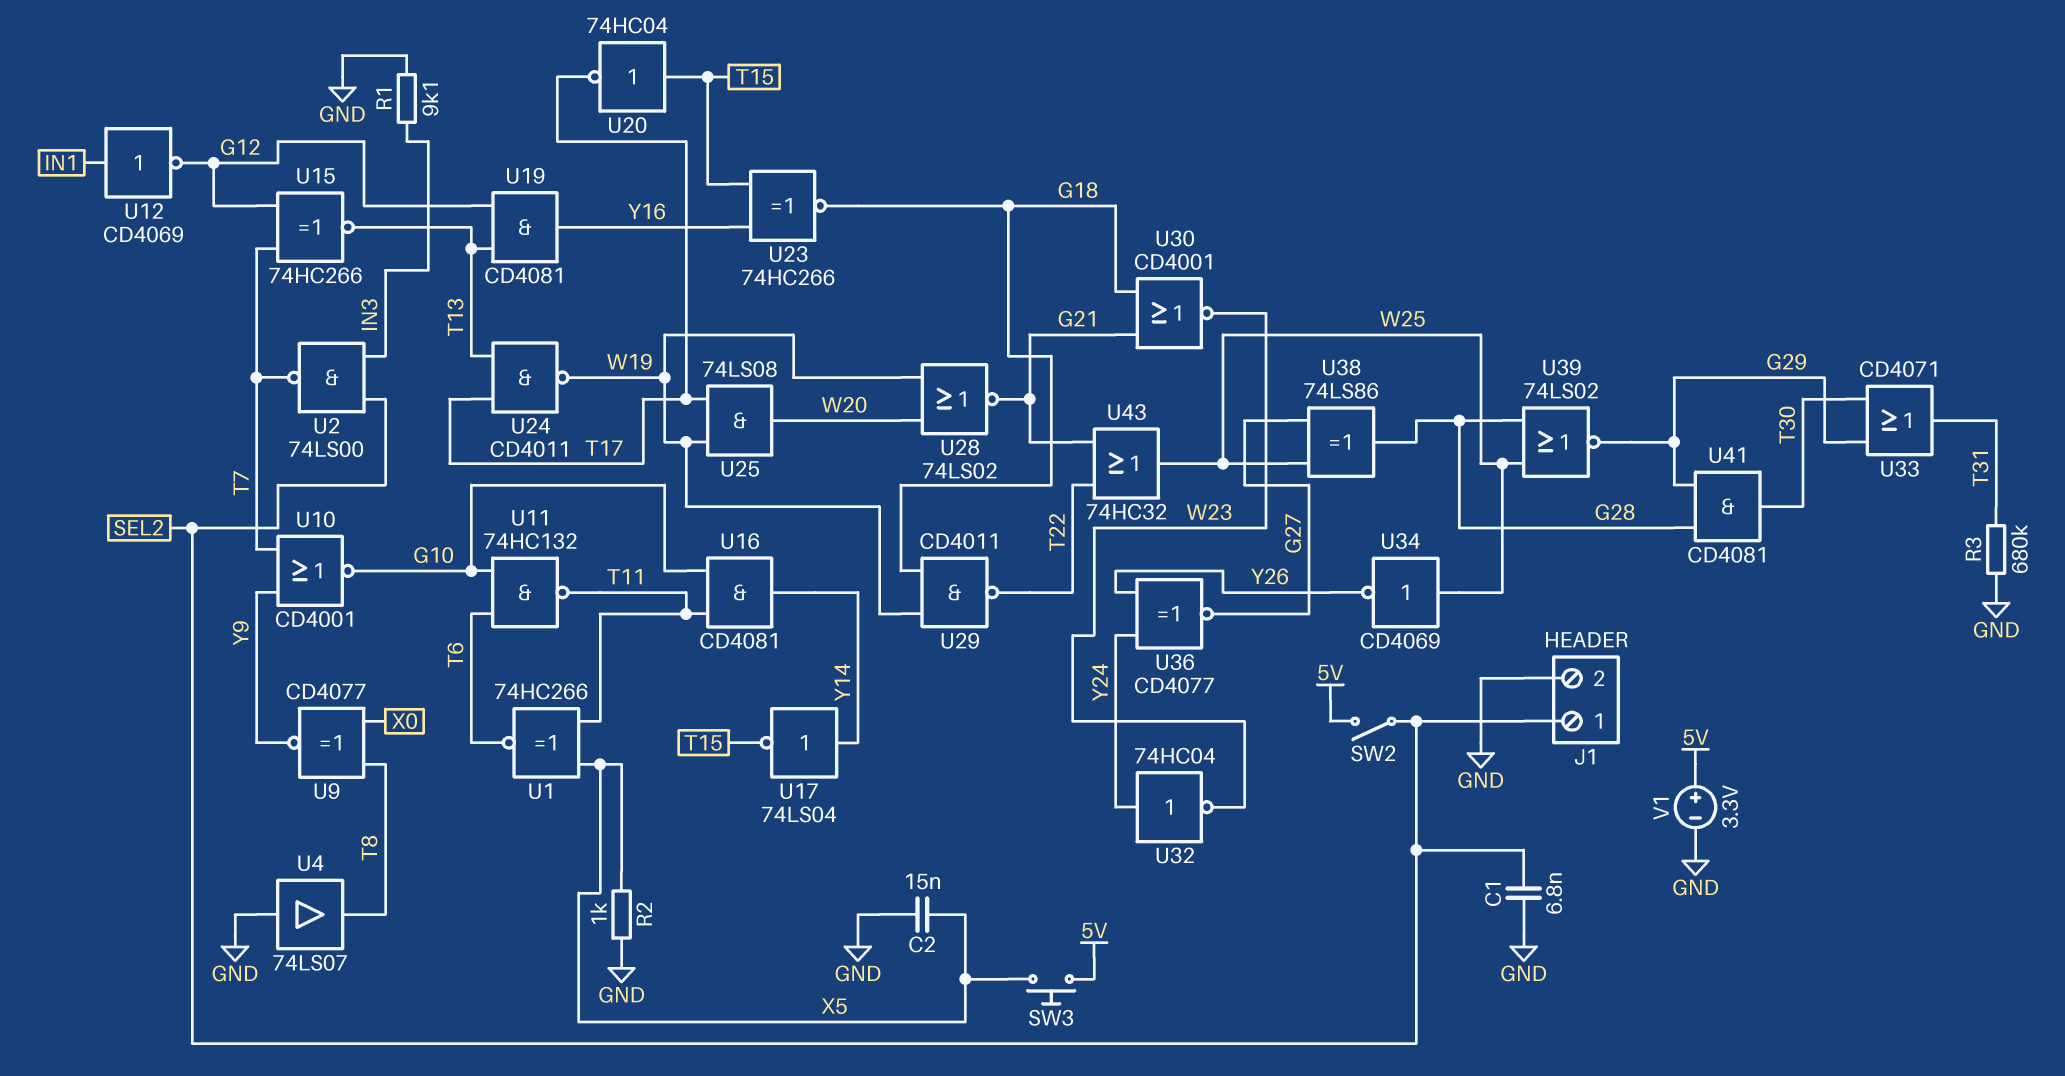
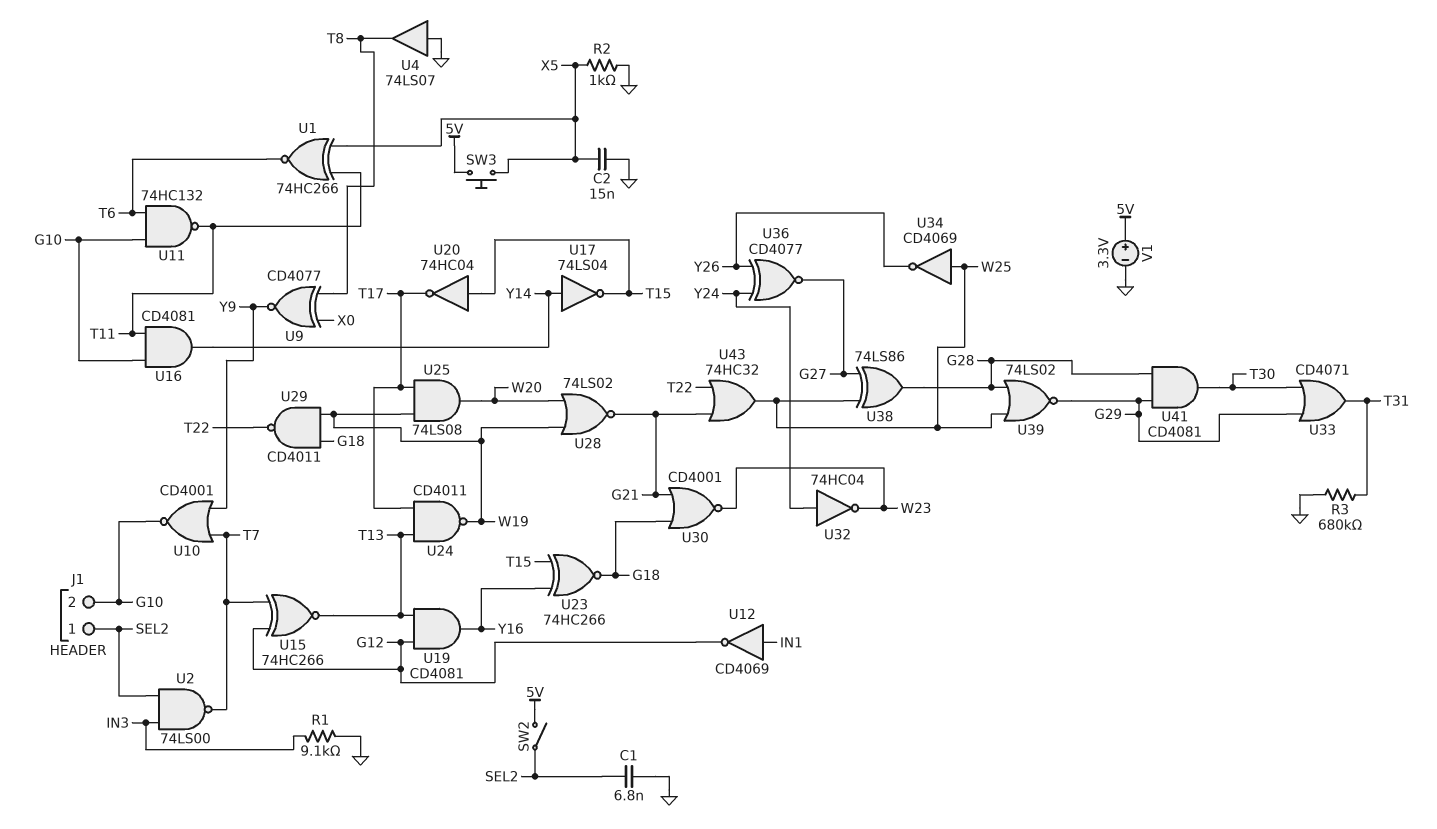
J1 pin 2: GND -> G10

